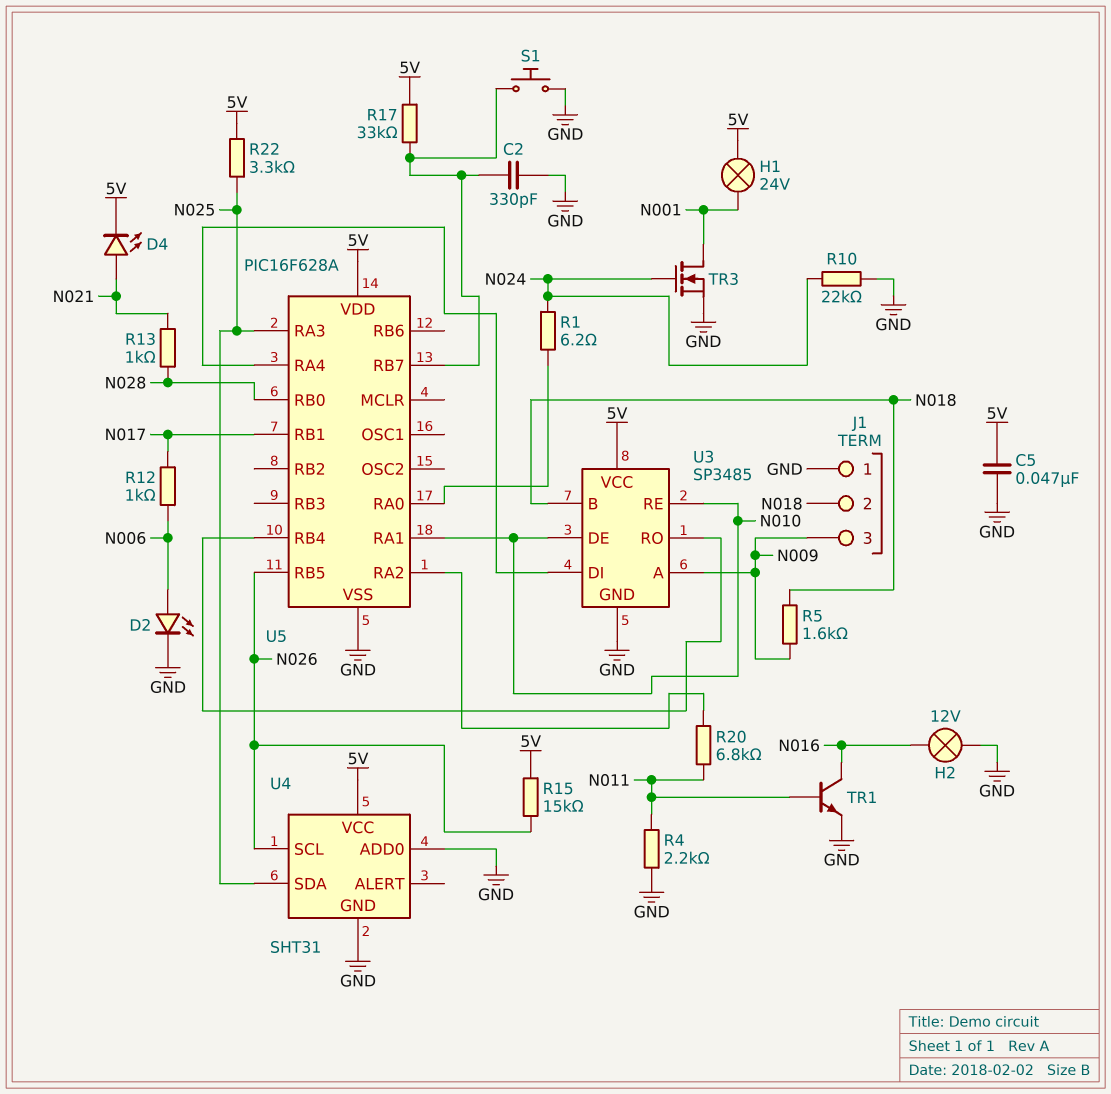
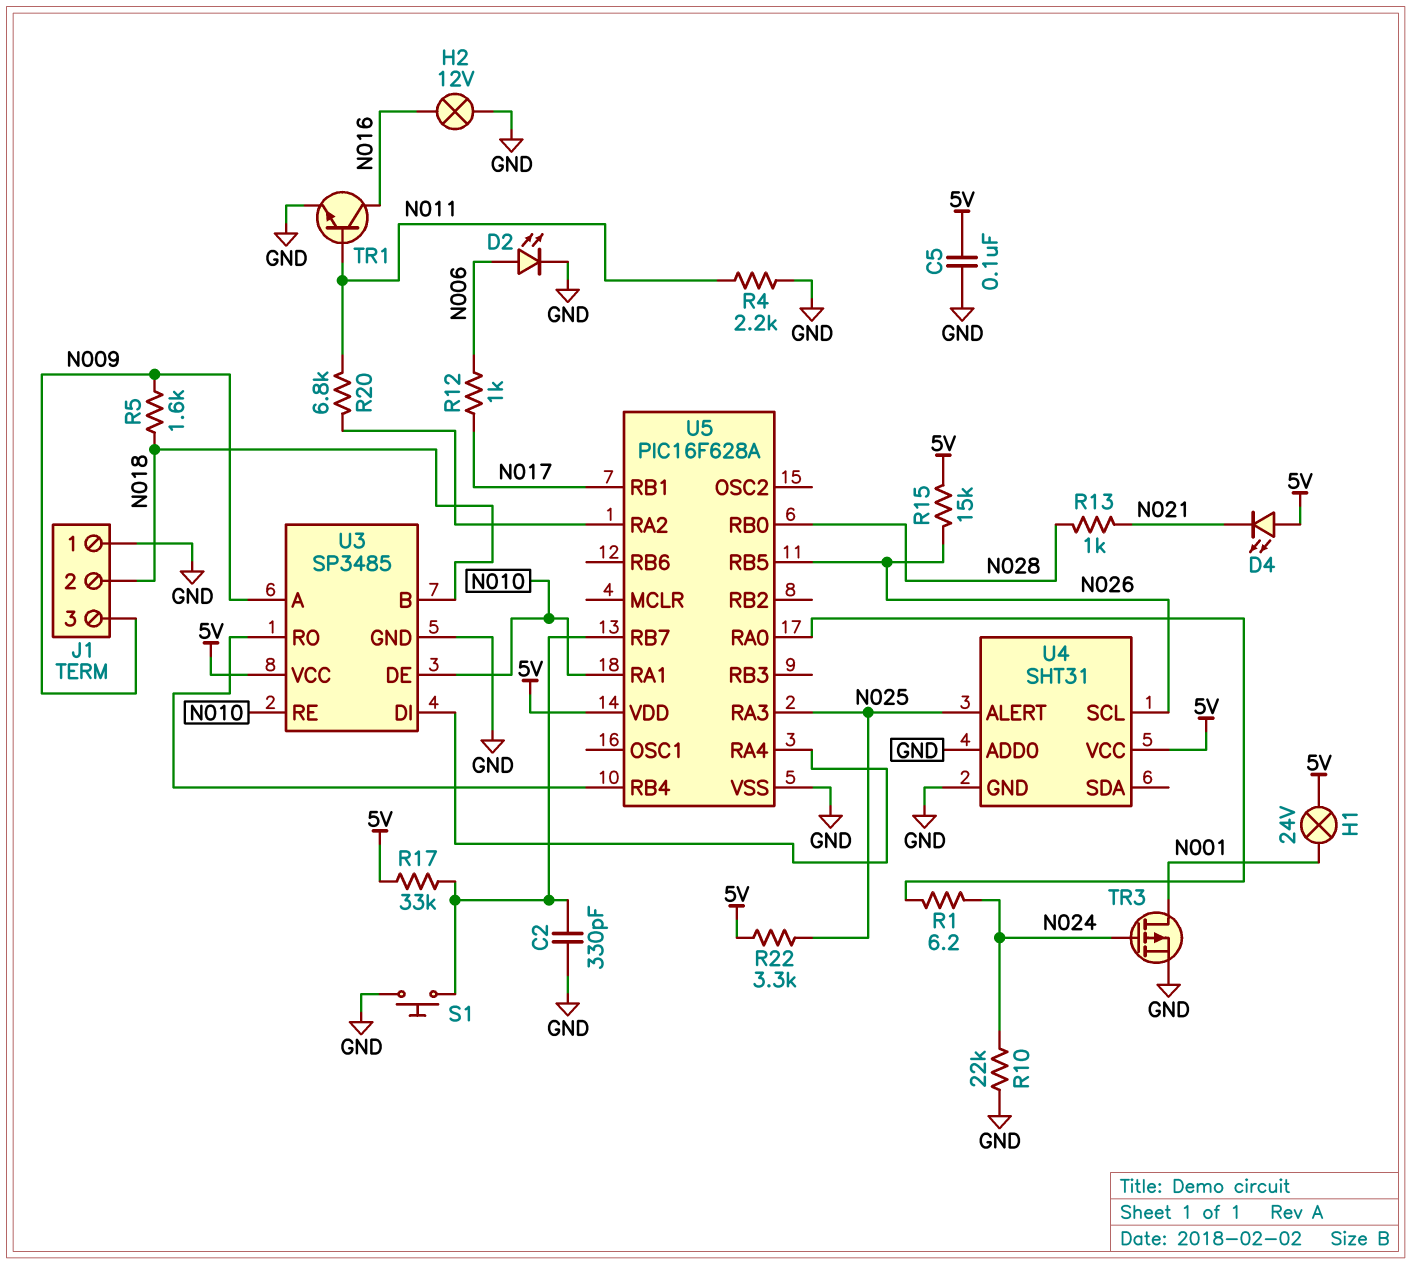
C5: 47nF (5V, GND) -> 100nF (5V, GND)
D4: LED (A N021, K 5V) -> LED (A 5V, K N021)
TR3: NMOS (G N024, D N001, S GND) -> PMOS (G N024, D N001, S GND)
U4 pin ALERT: none -> N025
U4 pin SDA: N025 -> none

